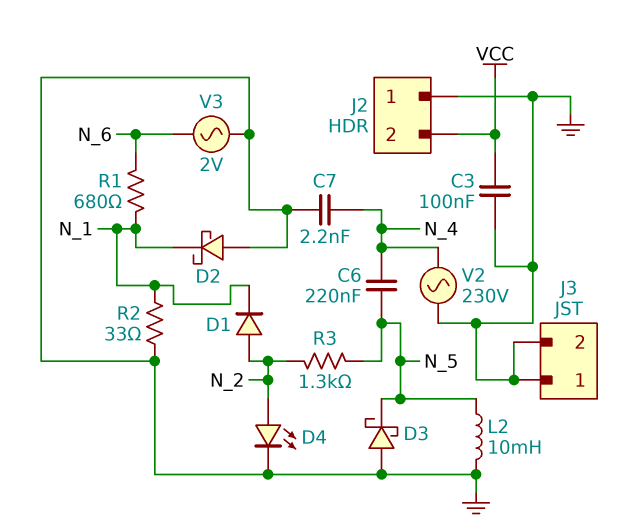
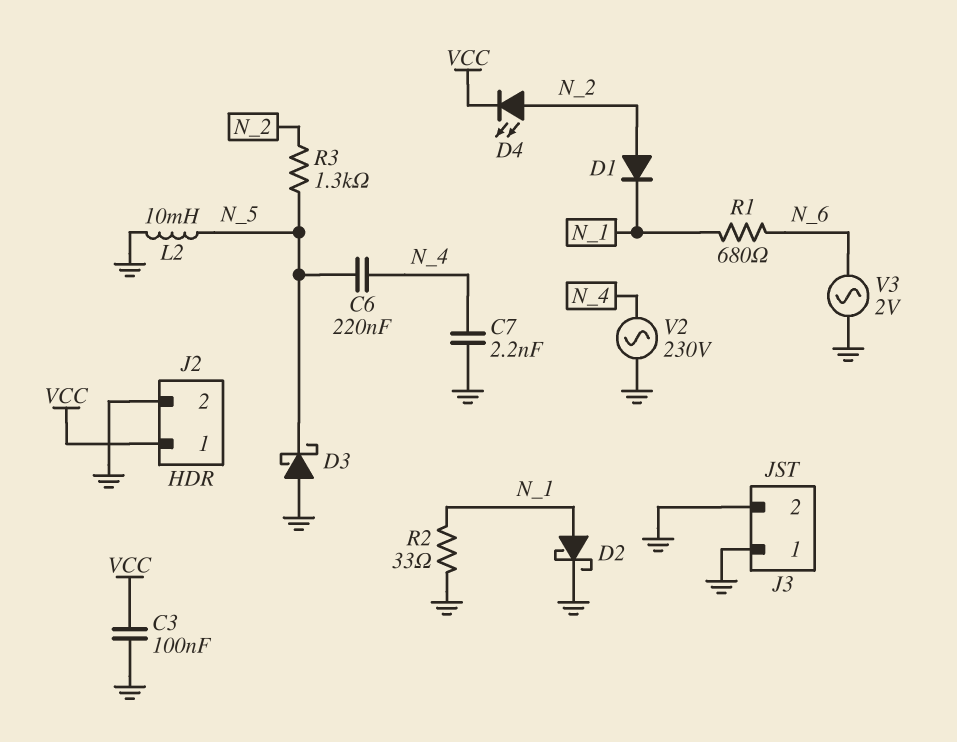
D2: schottky (A GND, K N_1) -> schottky (A N_1, K GND)
D4: LED (A N_2, K GND) -> LED (A N_2, K VCC)
J2 pin 1: GND -> VCC
J2 pin 2: VCC -> GND

